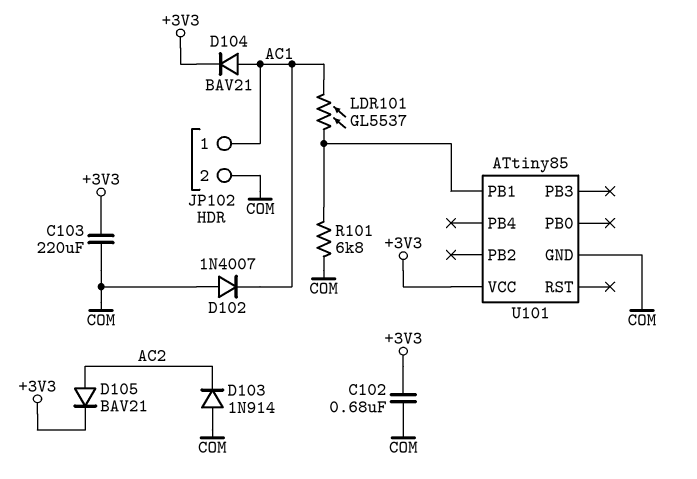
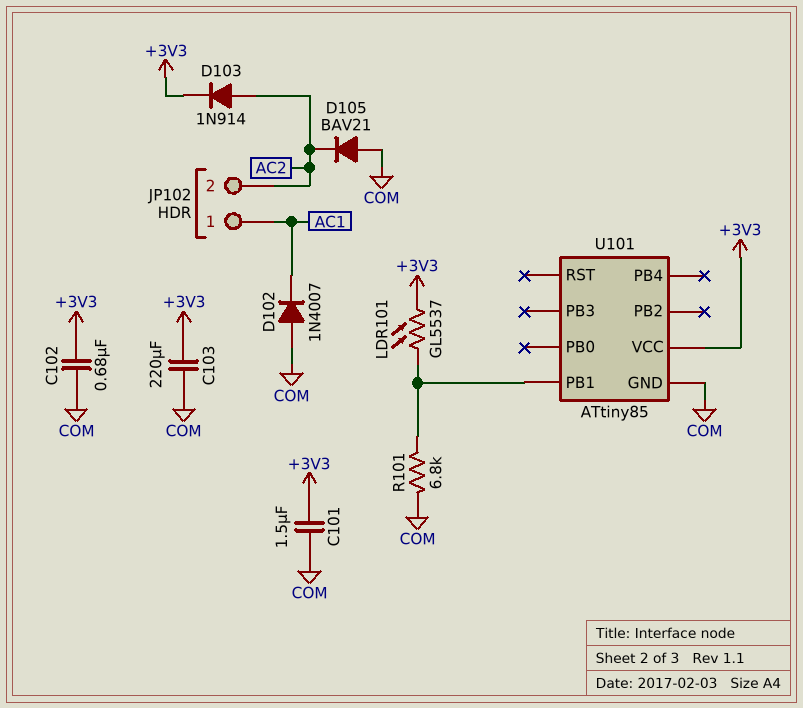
C101: none -> 1.5uF (+3V3, COM)
D103: diode 1N914 (A COM, K AC2) -> diode 1N914 (A AC2, K +3V3)
D104: diode BAV21 (A AC1, K +3V3) -> none
D105: diode BAV21 (A AC2, K +3V3) -> diode BAV21 (A COM, K AC2)
JP102 pin 2: COM -> AC2
LDR101: GL5537 (AC1, U101/PB1) -> GL5537 (+3V3, U101/PB1)

